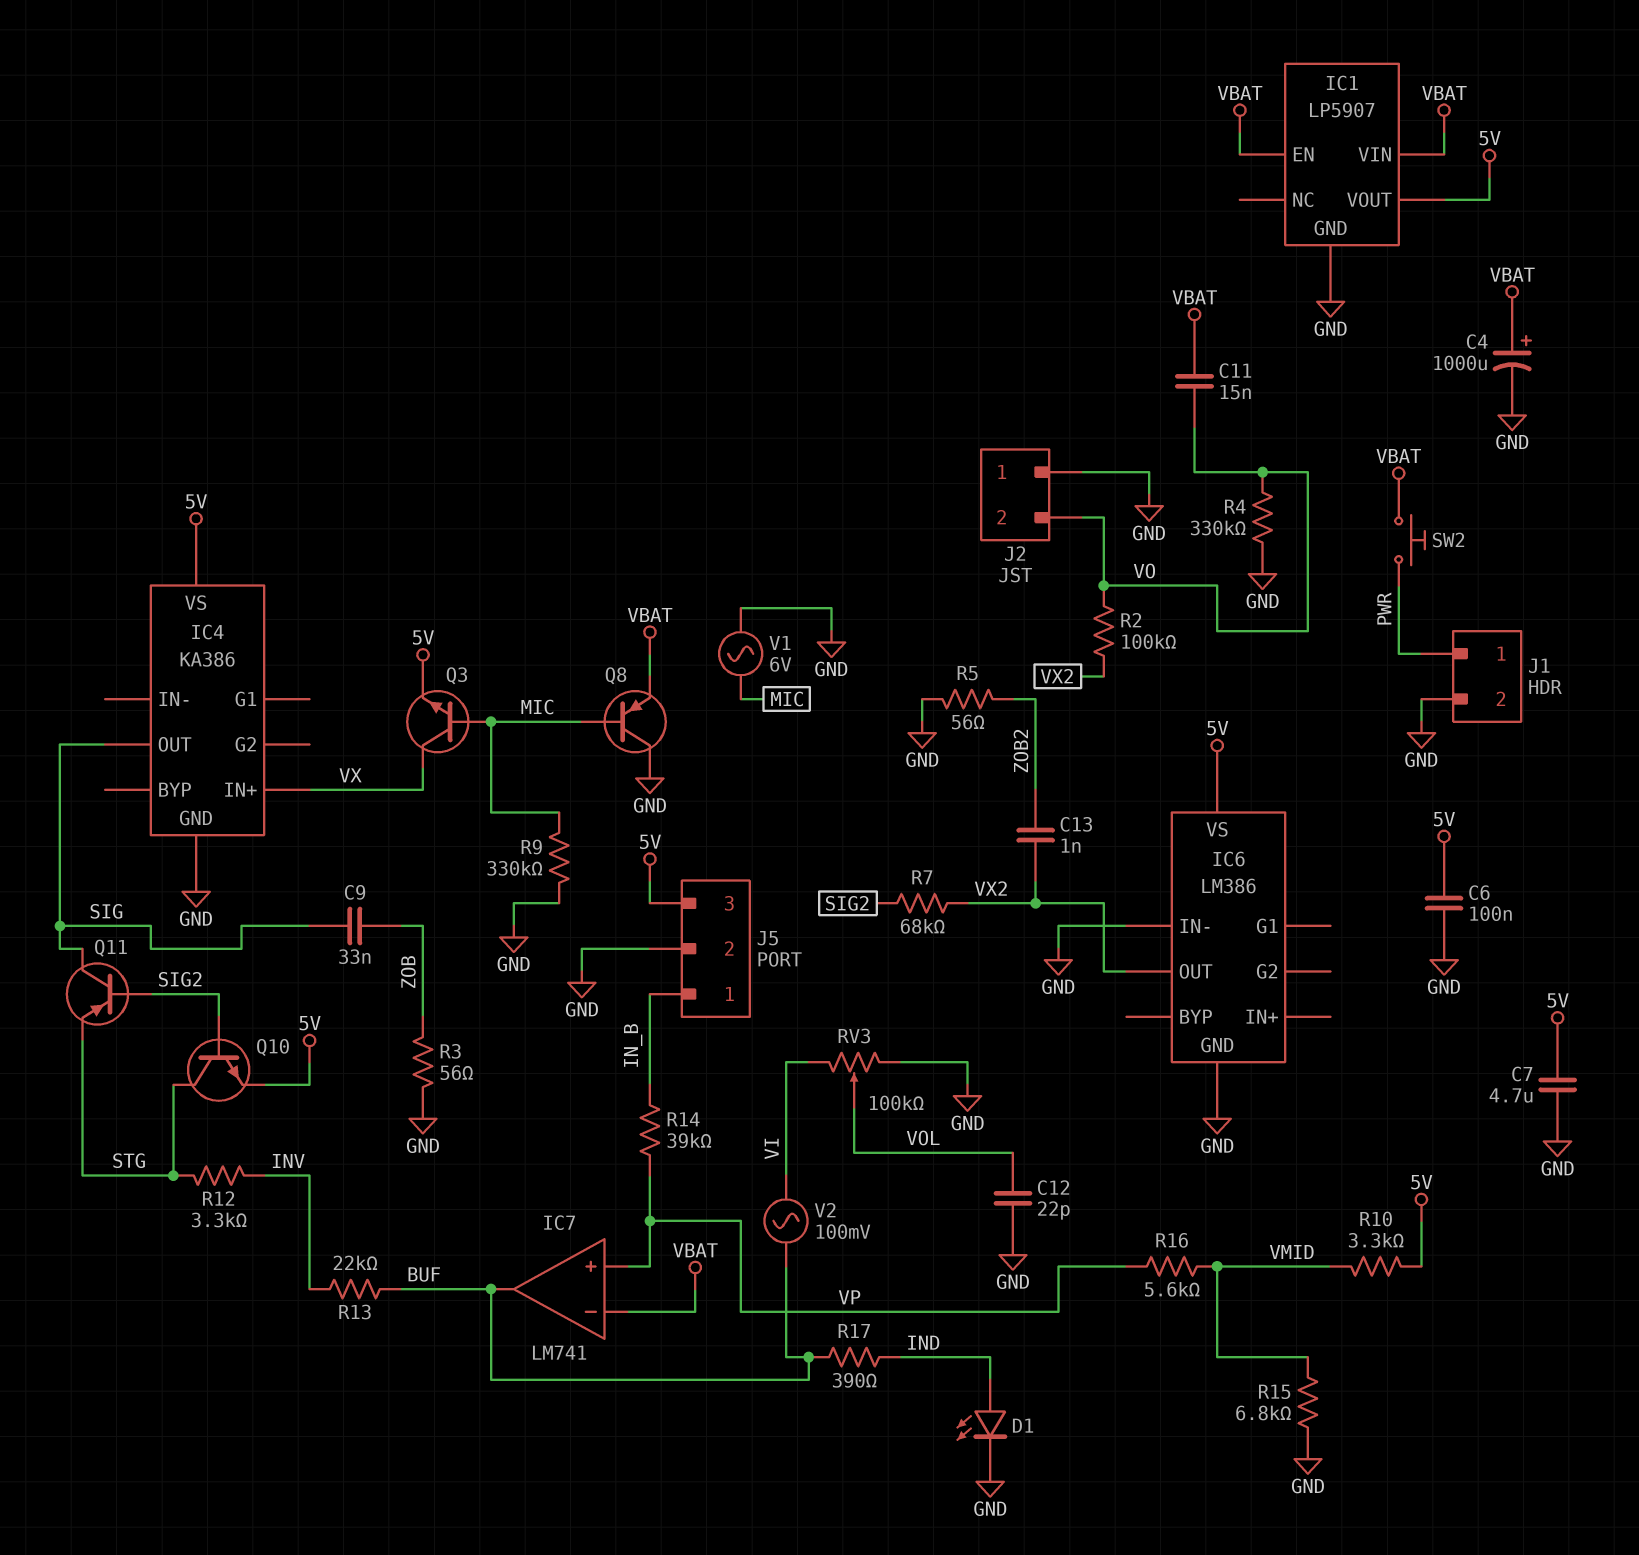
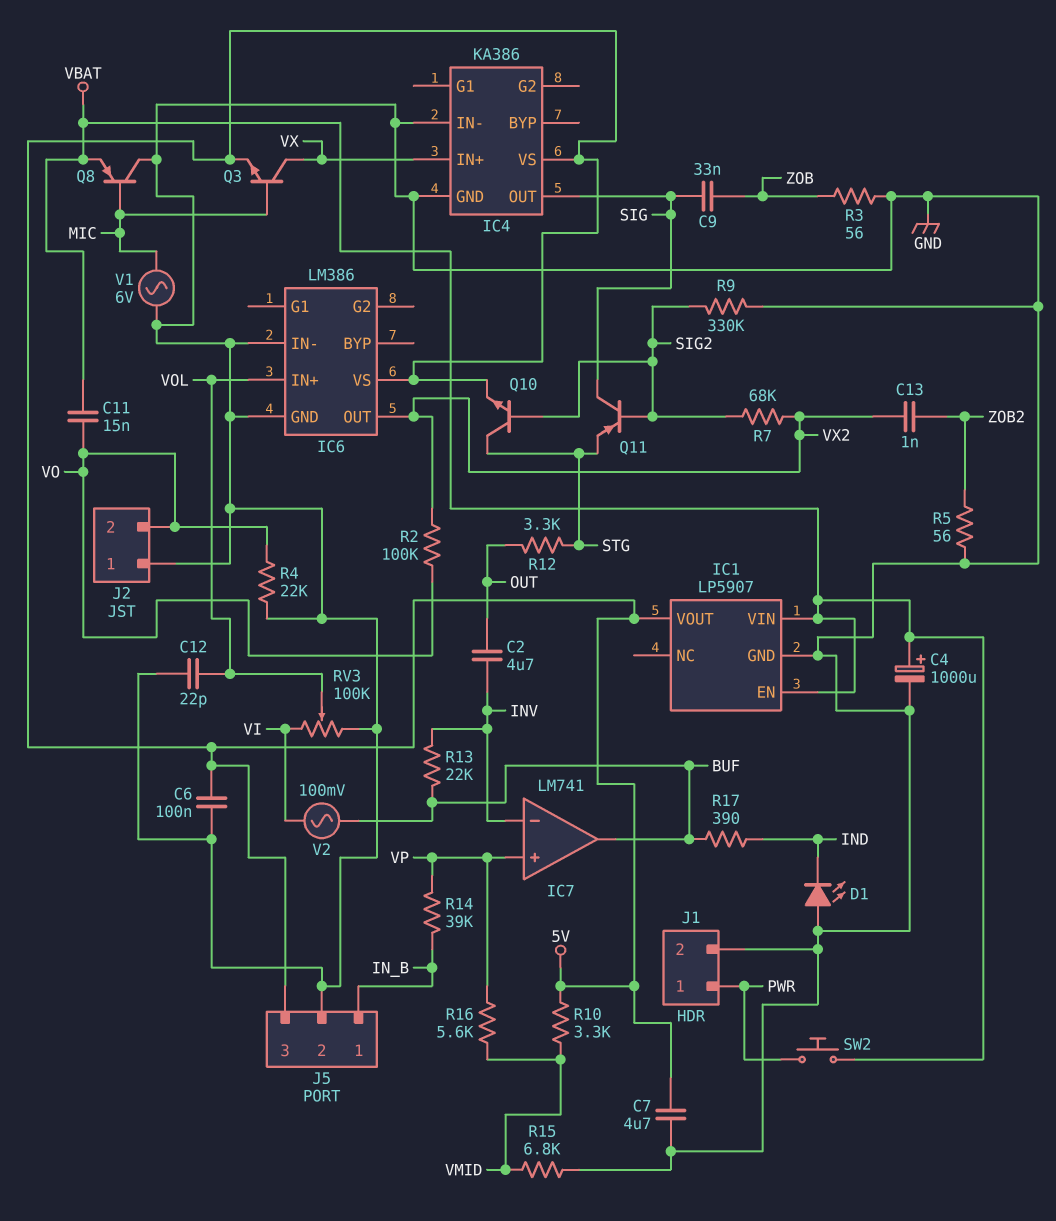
C2: none -> 4.7uF (INV, OUT)
D1: LED (A IND, K GND) -> LED (A GND, K IND)
IC4 pin IN-: none -> GND
IC6 pin IN+: none -> VOL
IC7 pin in-: VBAT -> INV
R4: 330k (GND, VO) -> 22k (GND, VO)
R9: 330k (GND, MIC) -> 330k (GND, SIG2)
R12: 3.3k (INV, STG) -> 3.3k (OUT, STG)

